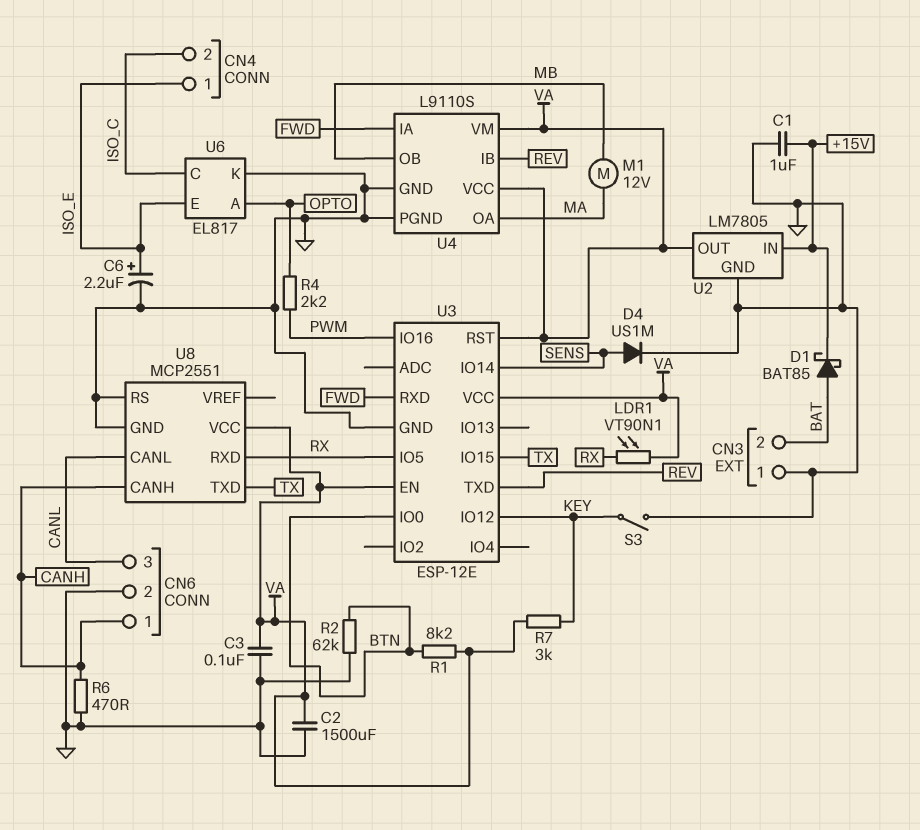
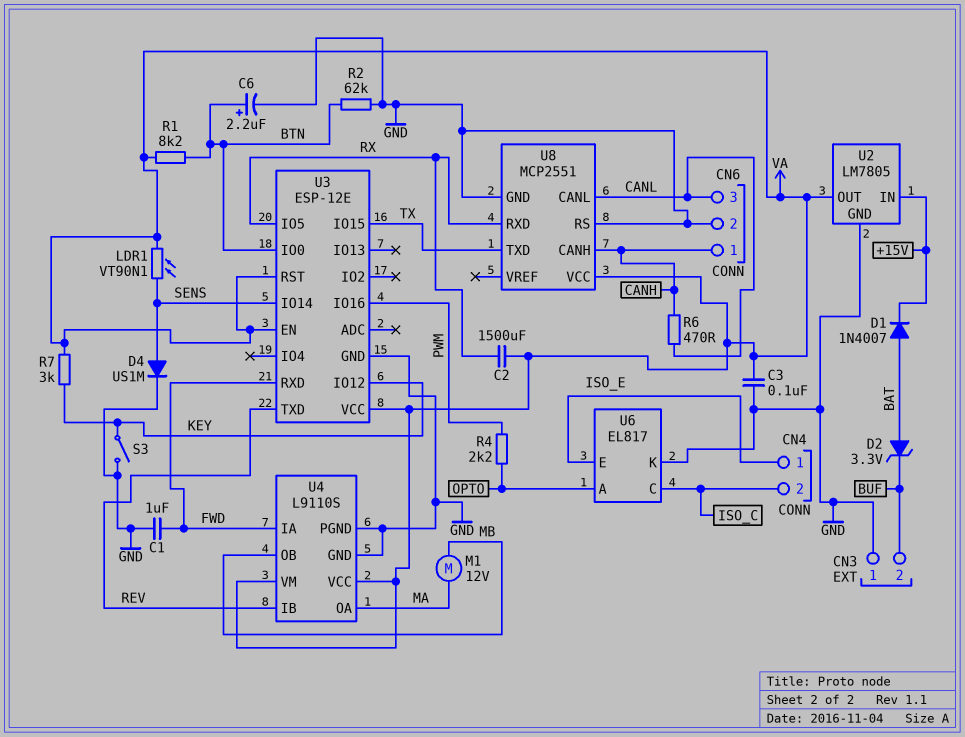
C1: 1uF (+15V, GND) -> 1uF (FWD, GND)
C2: 1500uF (GND, VA) -> 1500uF (RX, VA)
C6: 2.2uF (plus ISO_E, minus GND) -> 2.2uF (plus BTN, minus GND)
CN3 pin 2: BAT -> BUF
D1: schottky BAT85 (A BAT, K +15V) -> diode 1N4007 (A BAT, K +15V)
D2: none -> zener 3.3V (A BAT, K BUF)
LDR1: VT90N1 (RX, VA) -> VT90N1 (SENS, VA)
R6: 470 (CANH, GND) -> 470 (CANH, CANL)

